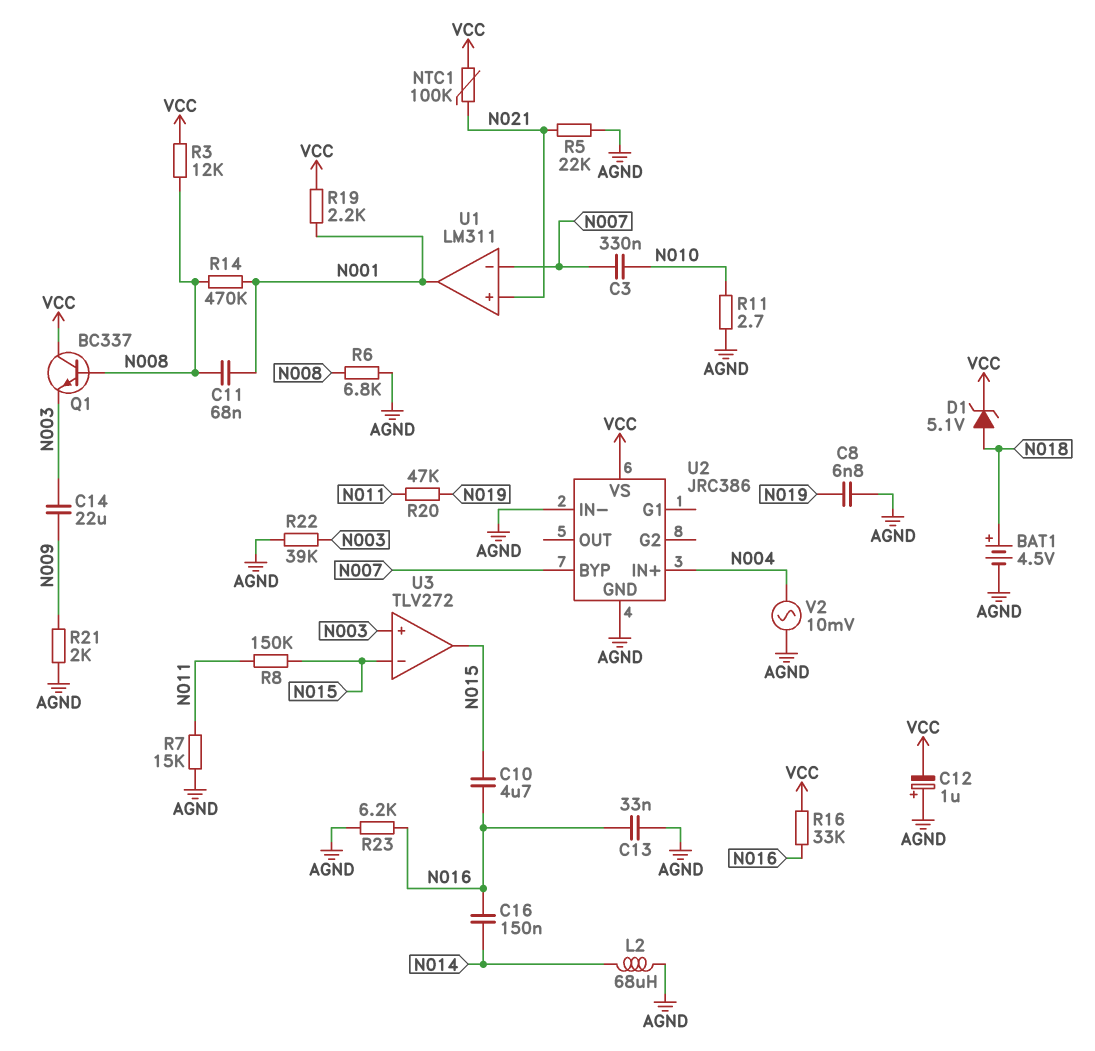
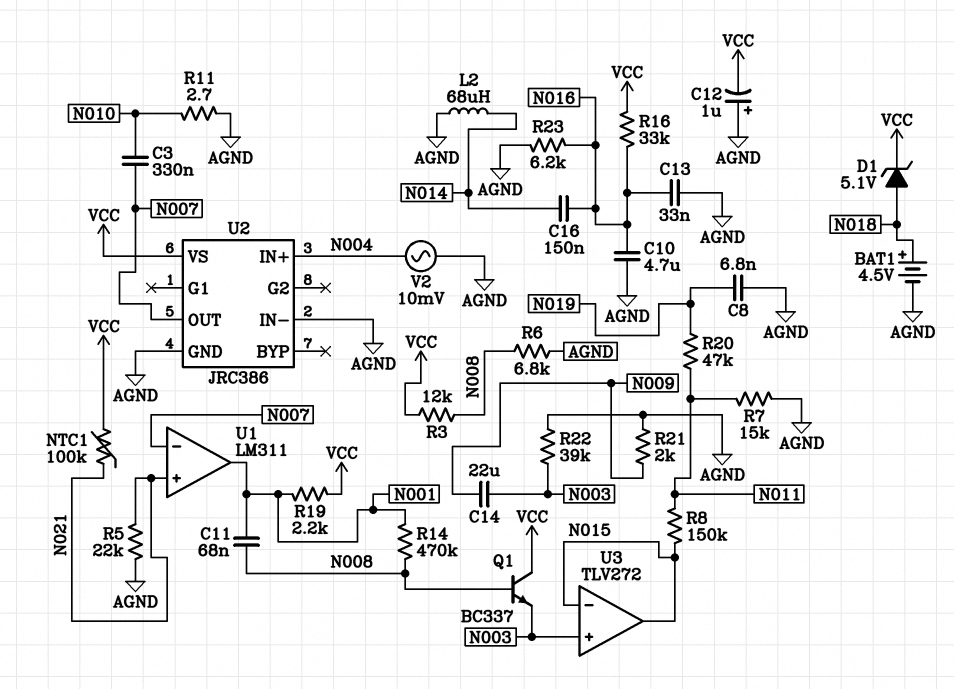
C10: 4.7uF (N015, N016) -> 4.7uF (AGND, N016)
U2 pin BYP: N007 -> none
U2 pin OUT: none -> N007

